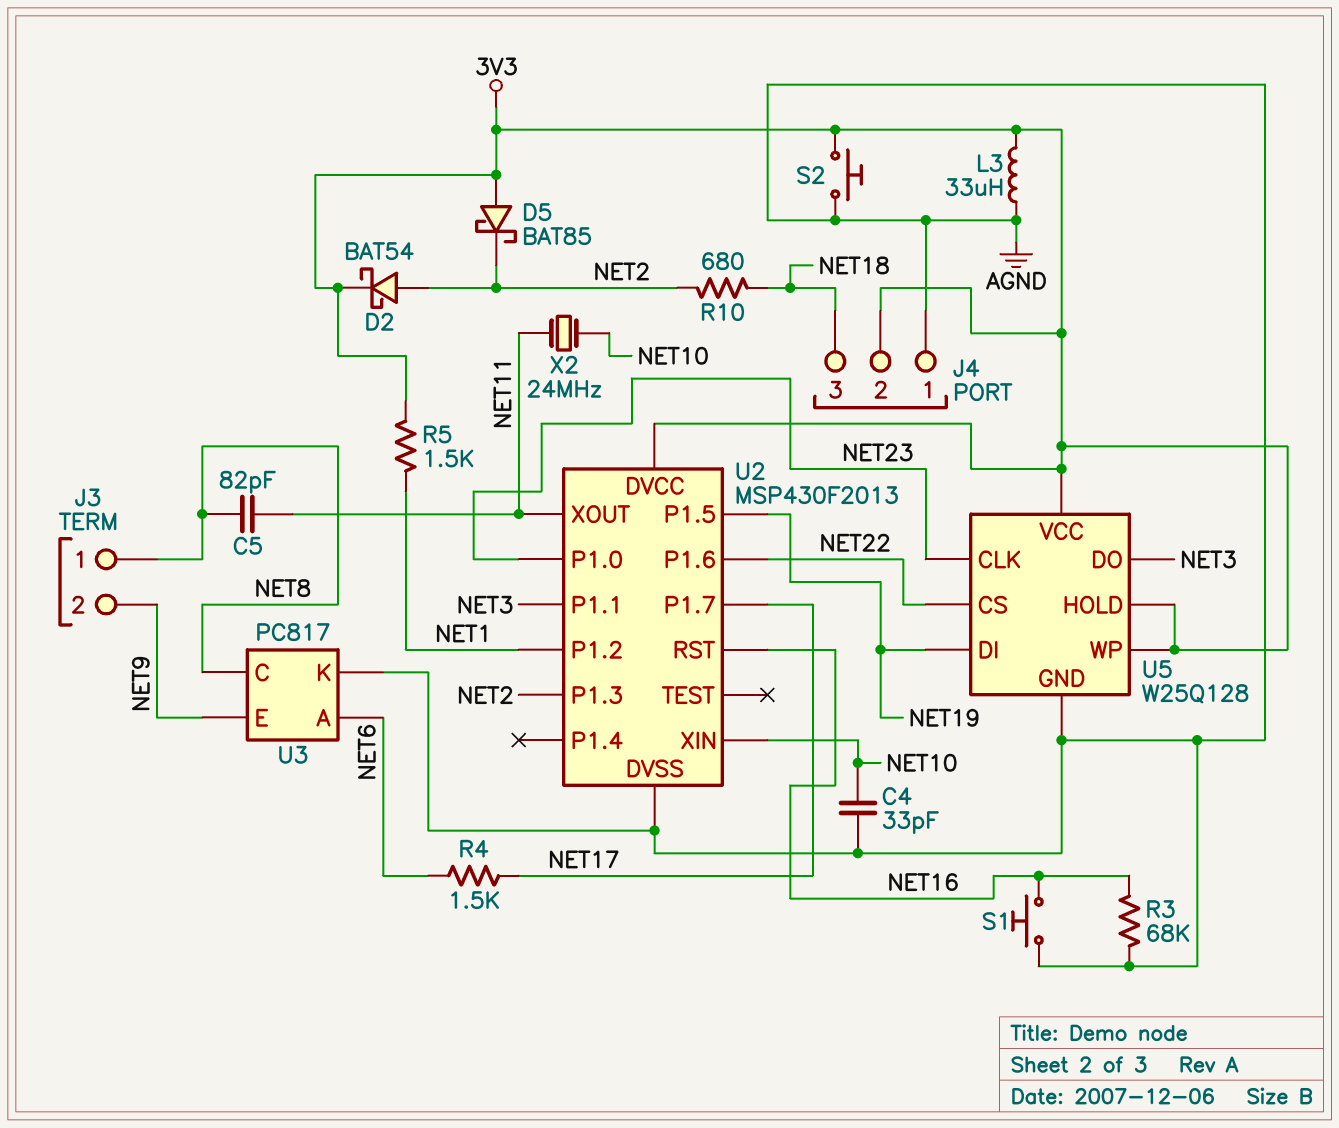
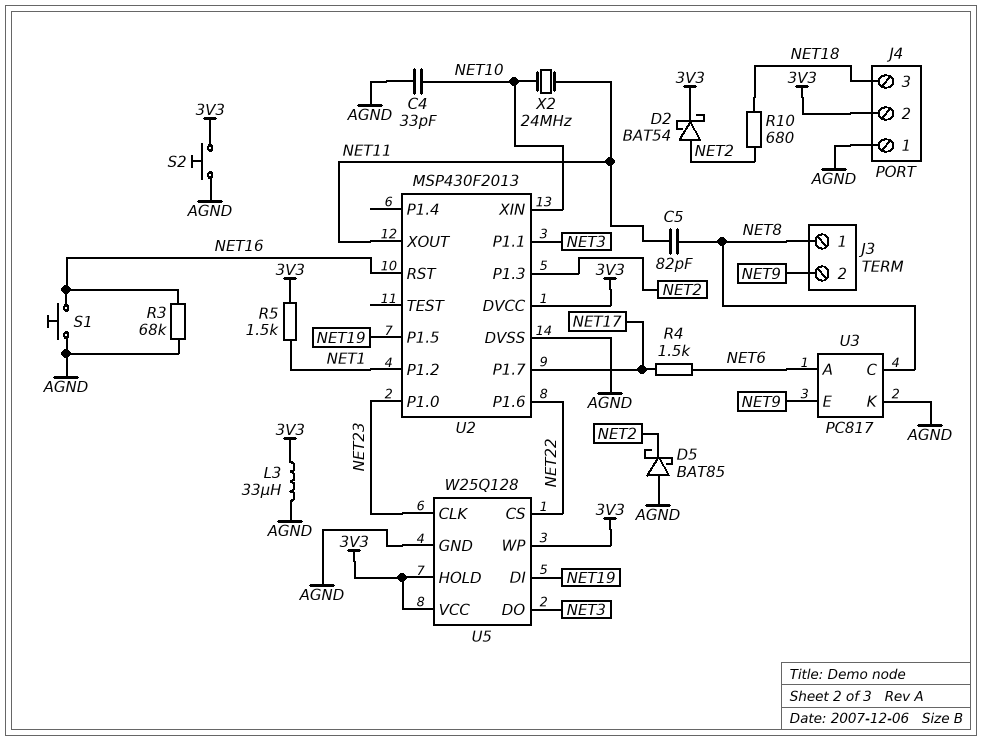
D5: schottky BAT85 (A 3V3, K NET2) -> schottky BAT85 (A AGND, K NET2)

